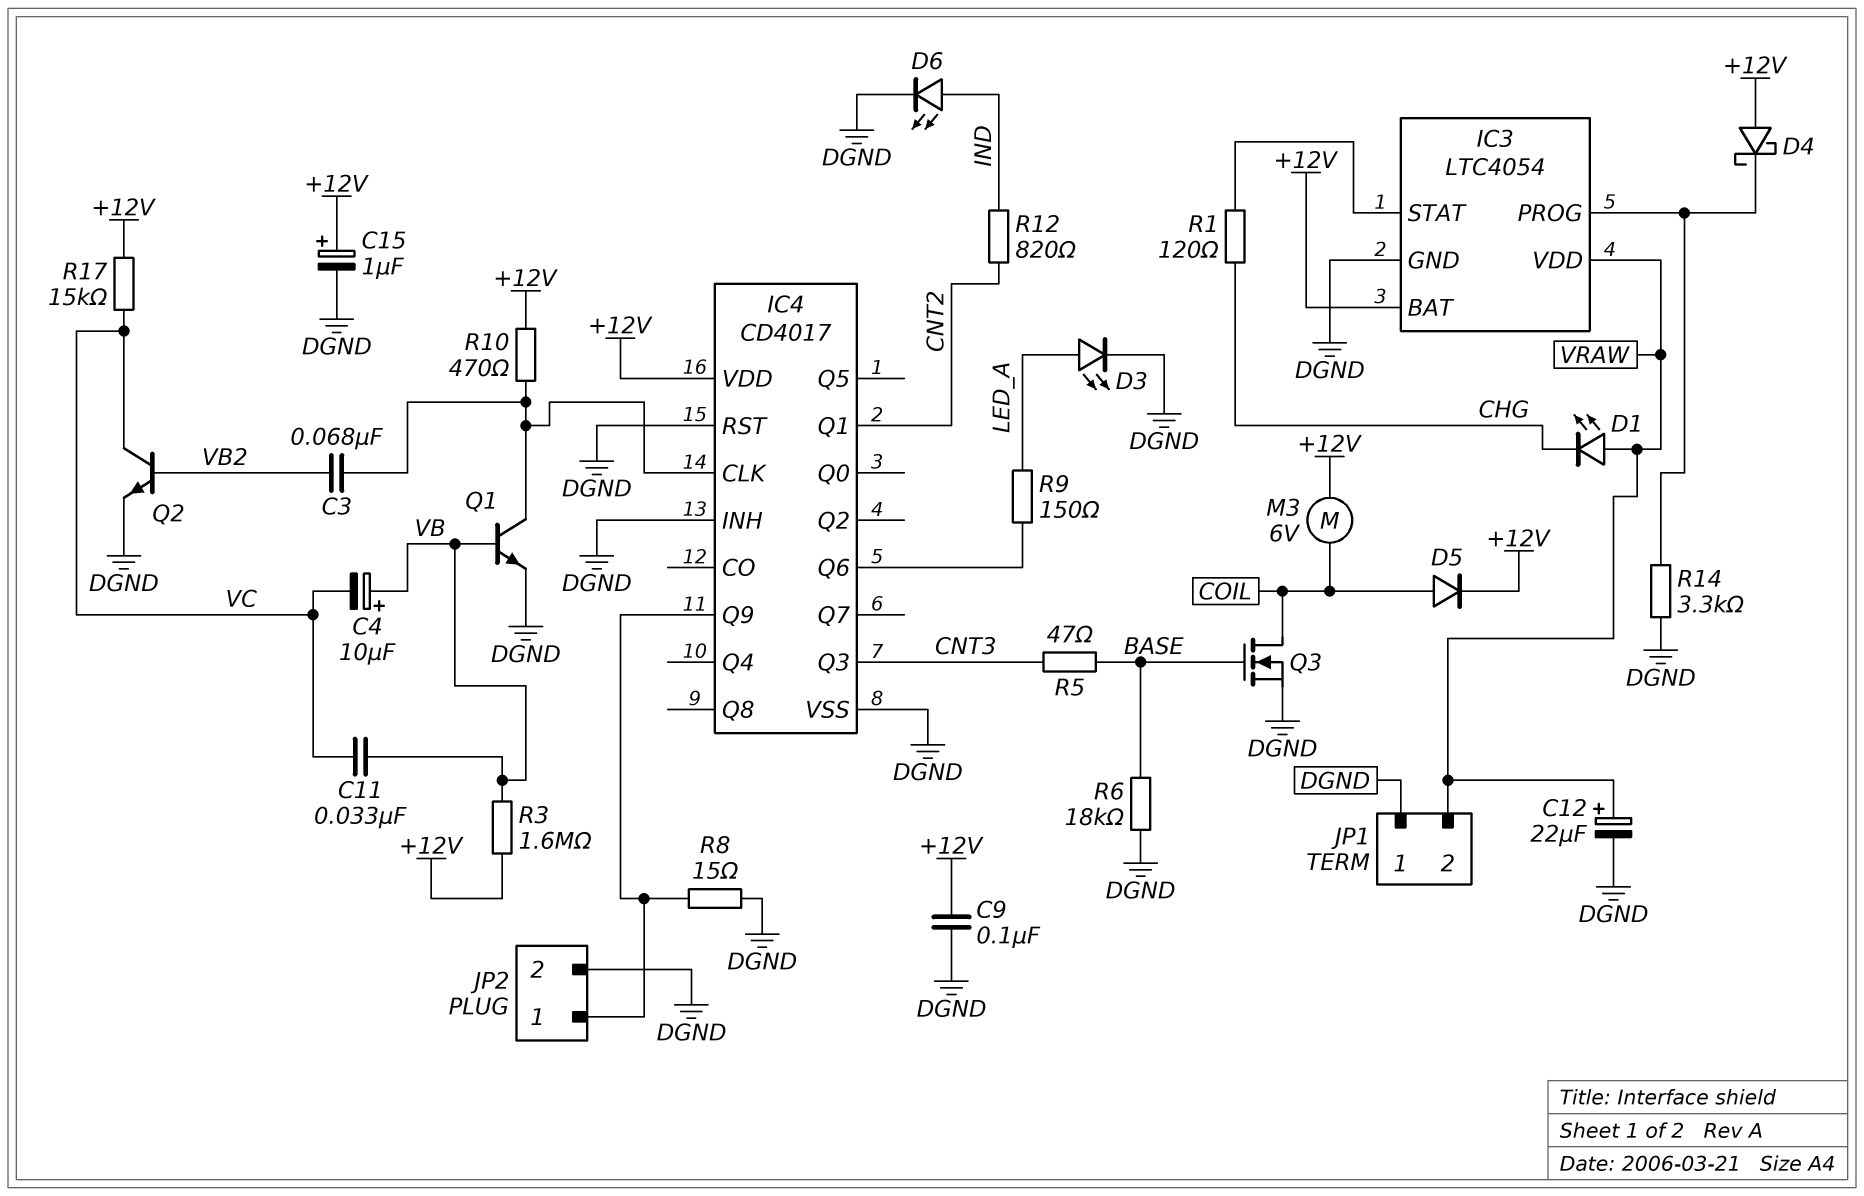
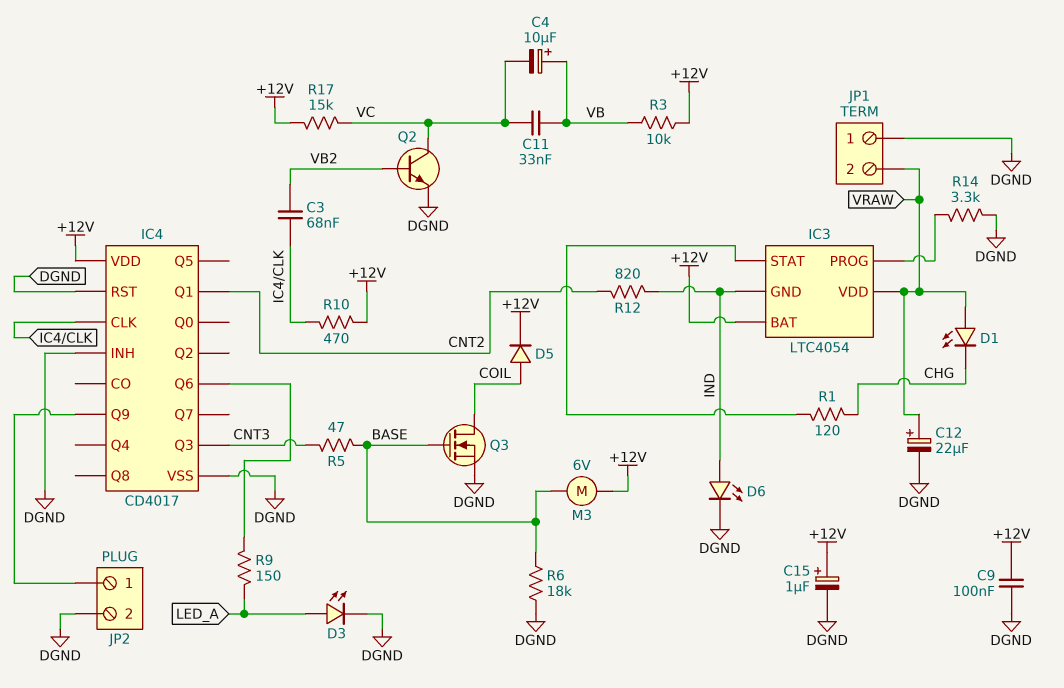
D4: schottky (A +12V, K IC3/PROG) -> none
IC3 pin GND: DGND -> IND
M3: motor 6V (+12V, COIL) -> motor 6V (+12V, BASE)
Q1: NPN (B VB, C IC4/CLK, E DGND) -> none
R3: 1.6M (+12V, VB) -> 10k (+12V, VB)
R8: 15 (DGND, IC4/Q9) -> none

